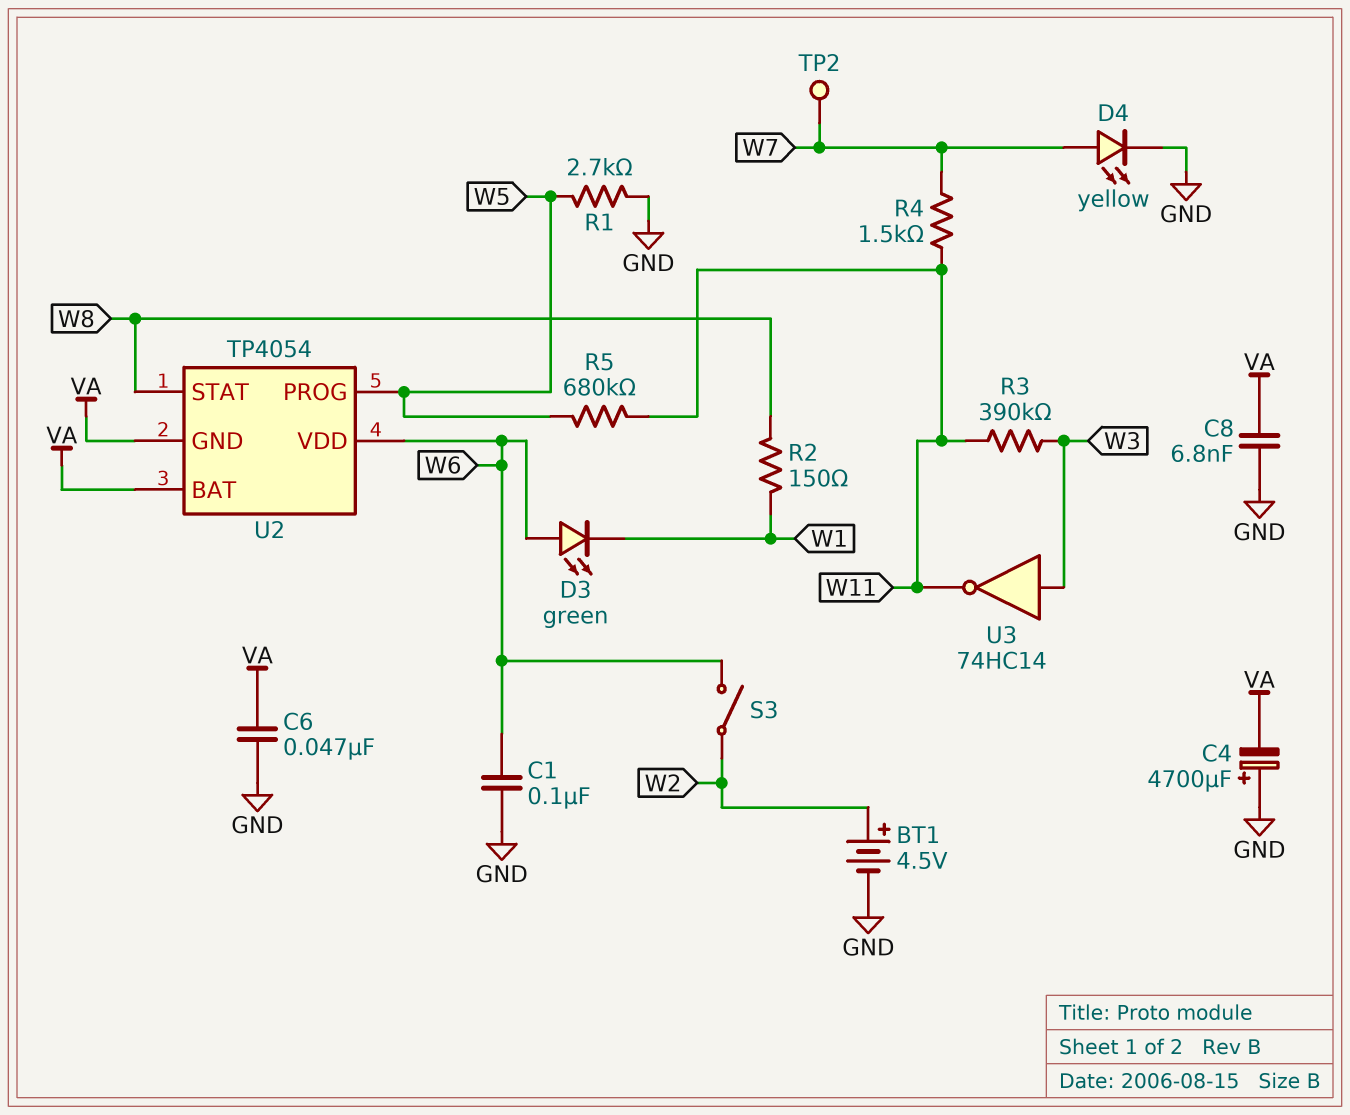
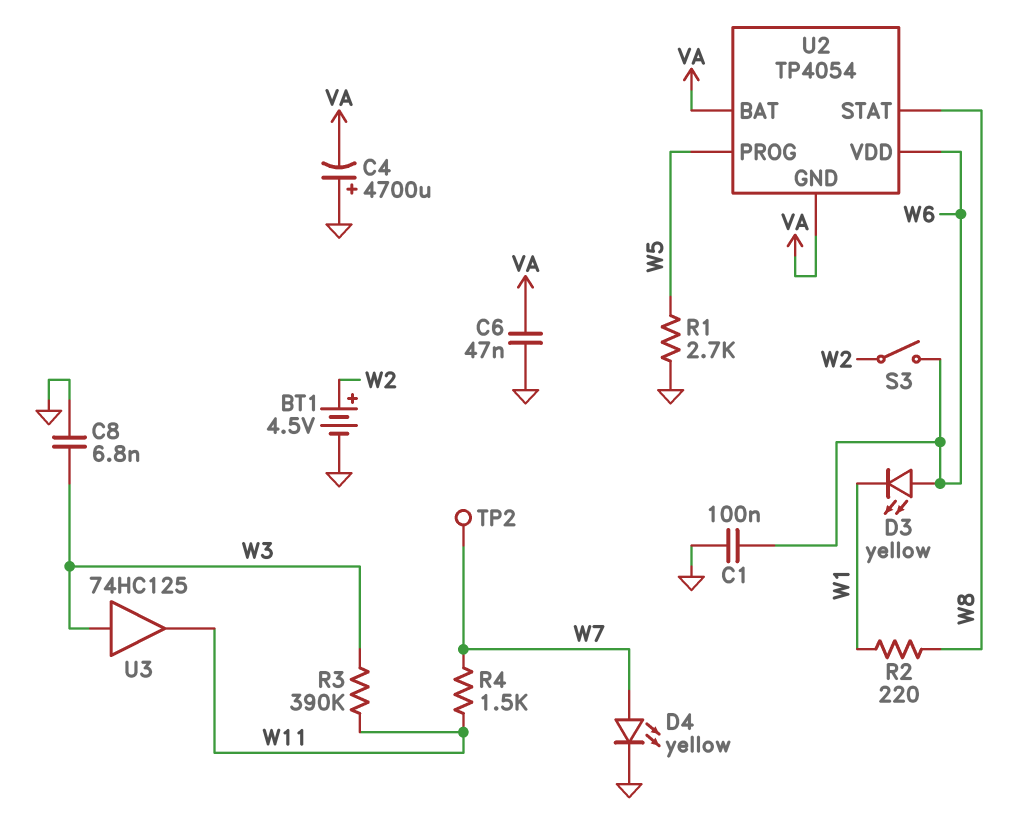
C8: 6.8nF (GND, VA) -> 6.8nF (GND, W3)
D3: LED green (A W6, K W1) -> LED yellow (A W6, K W1)
R2: 150 (W1, W8) -> 220 (W1, W8)
R5: 680k (W5, W11) -> none
U3: NOT 74HC14 (in W3, out W11) -> buffer 74HC125 (in W3, out W11)

